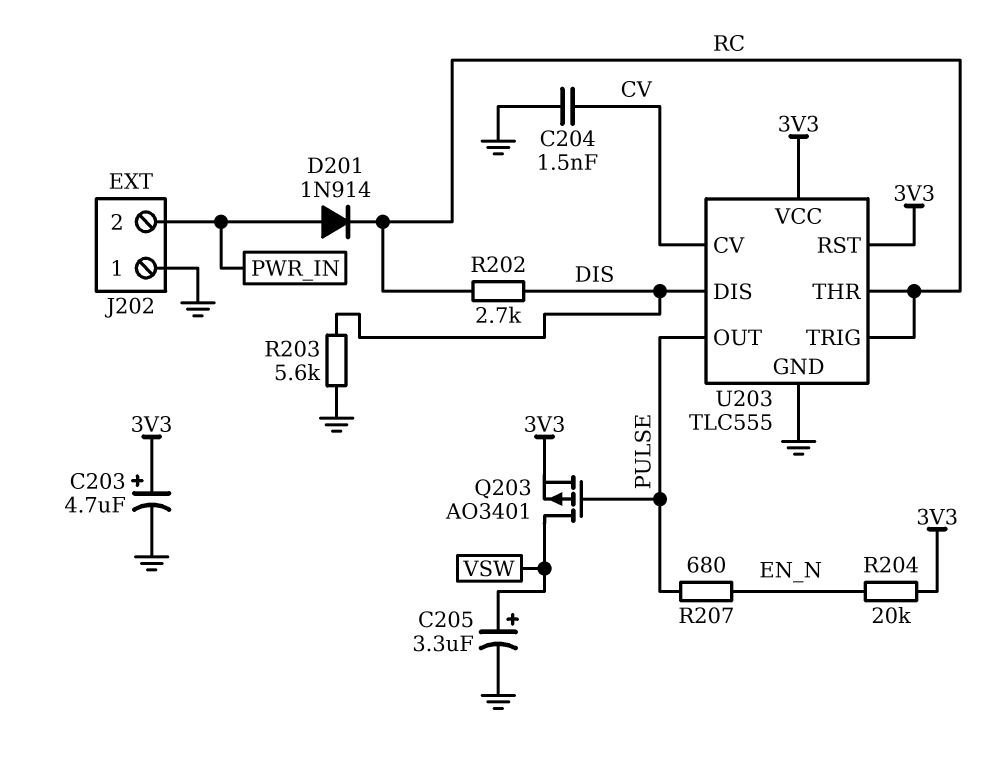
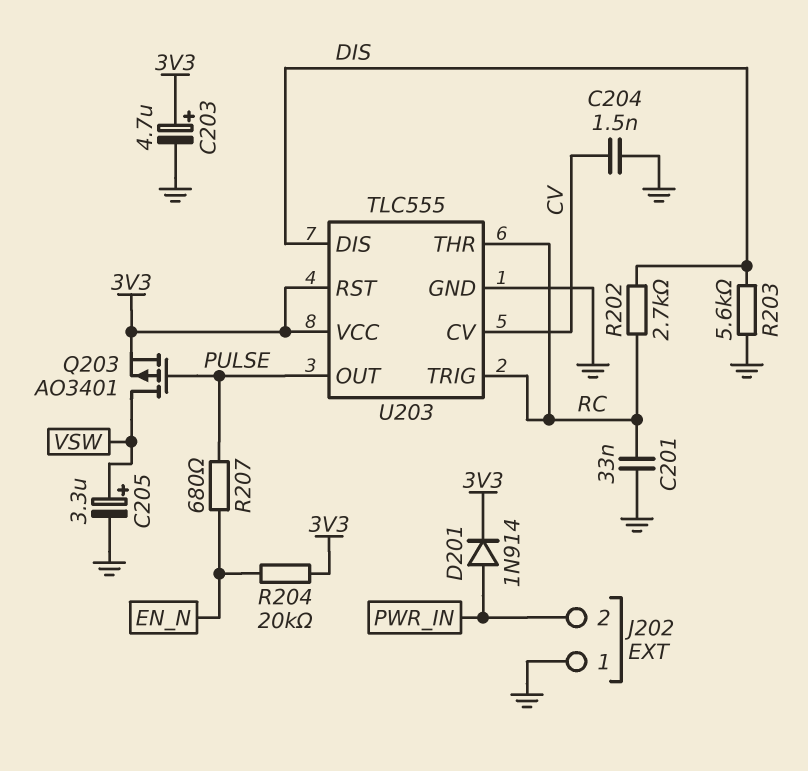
C201: none -> 33nF (GND, RC)
D201: diode 1N914 (A PWR_IN, K RC) -> diode 1N914 (A PWR_IN, K 3V3)

